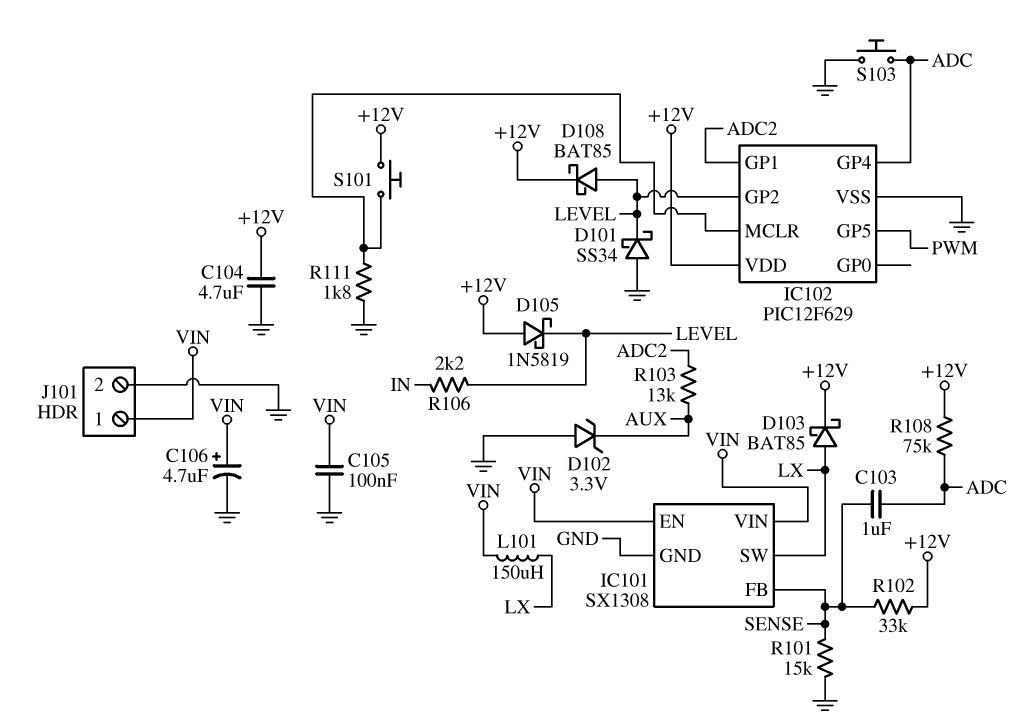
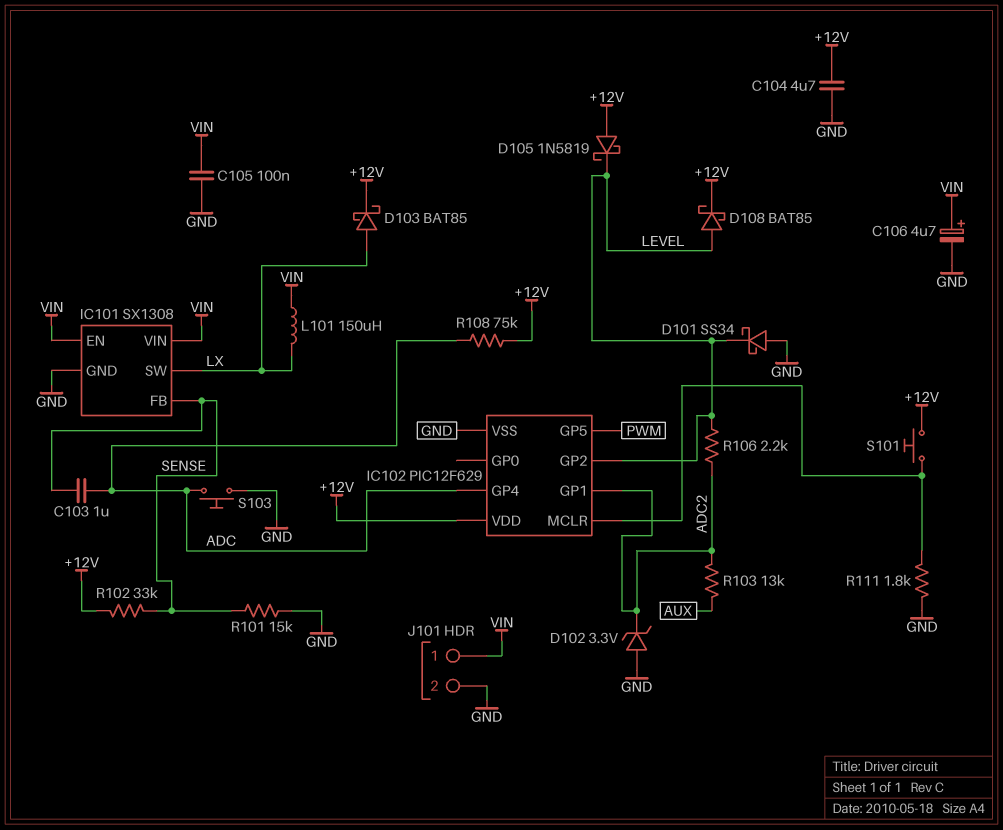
D102: zener 3.3V (A GND, K AUX) -> zener 3.3V (A GND, K ADC2)
R106: 2.2k (IN, LEVEL) -> 2.2k (ADC2, LEVEL)

